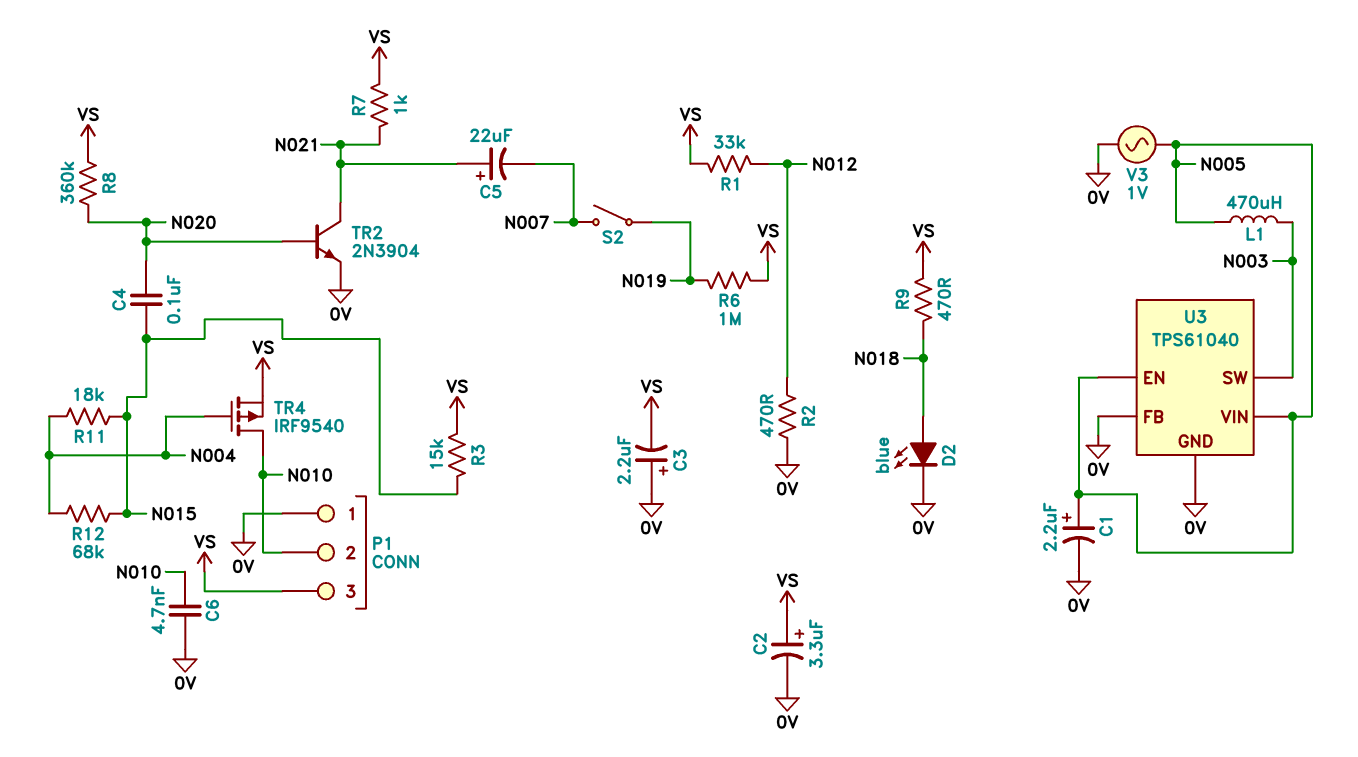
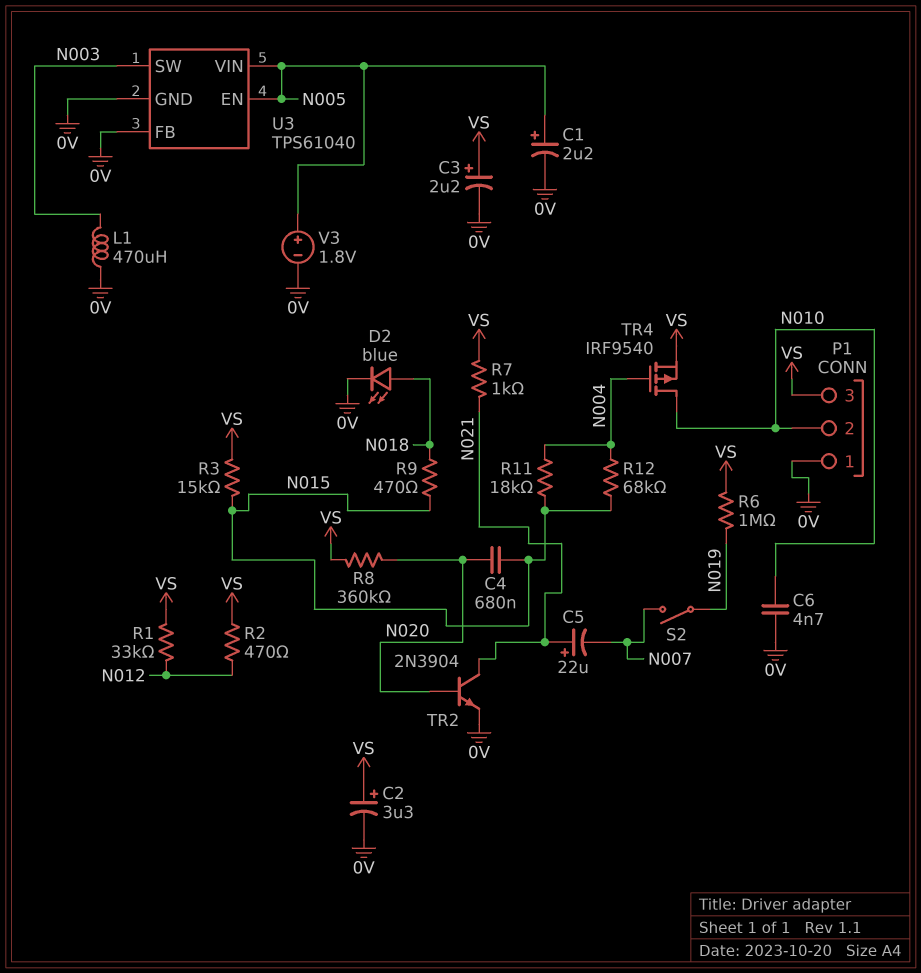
C3: 2.2uF (plus 0V, minus VS) -> 2.2uF (plus VS, minus 0V)
C4: 100nF (N015, N020) -> 680nF (N015, N020)
L1: 470uH (N003, N005) -> 470uH (0V, N003)
R2: 470 (0V, N012) -> 470 (N012, VS)
R9: 470 (N018, VS) -> 470 (N015, N018)
V3: AC 1V (0V, N005) -> 1.8V (plus N005, minus 0V)

